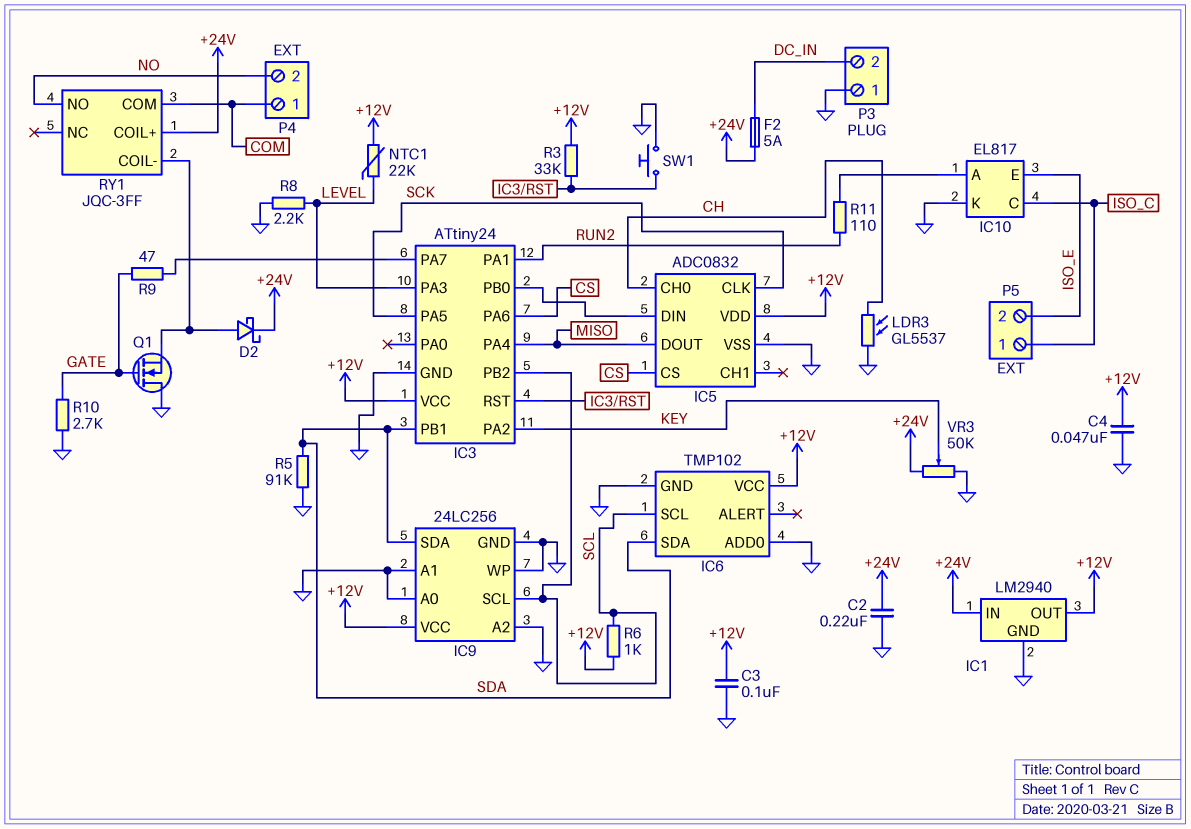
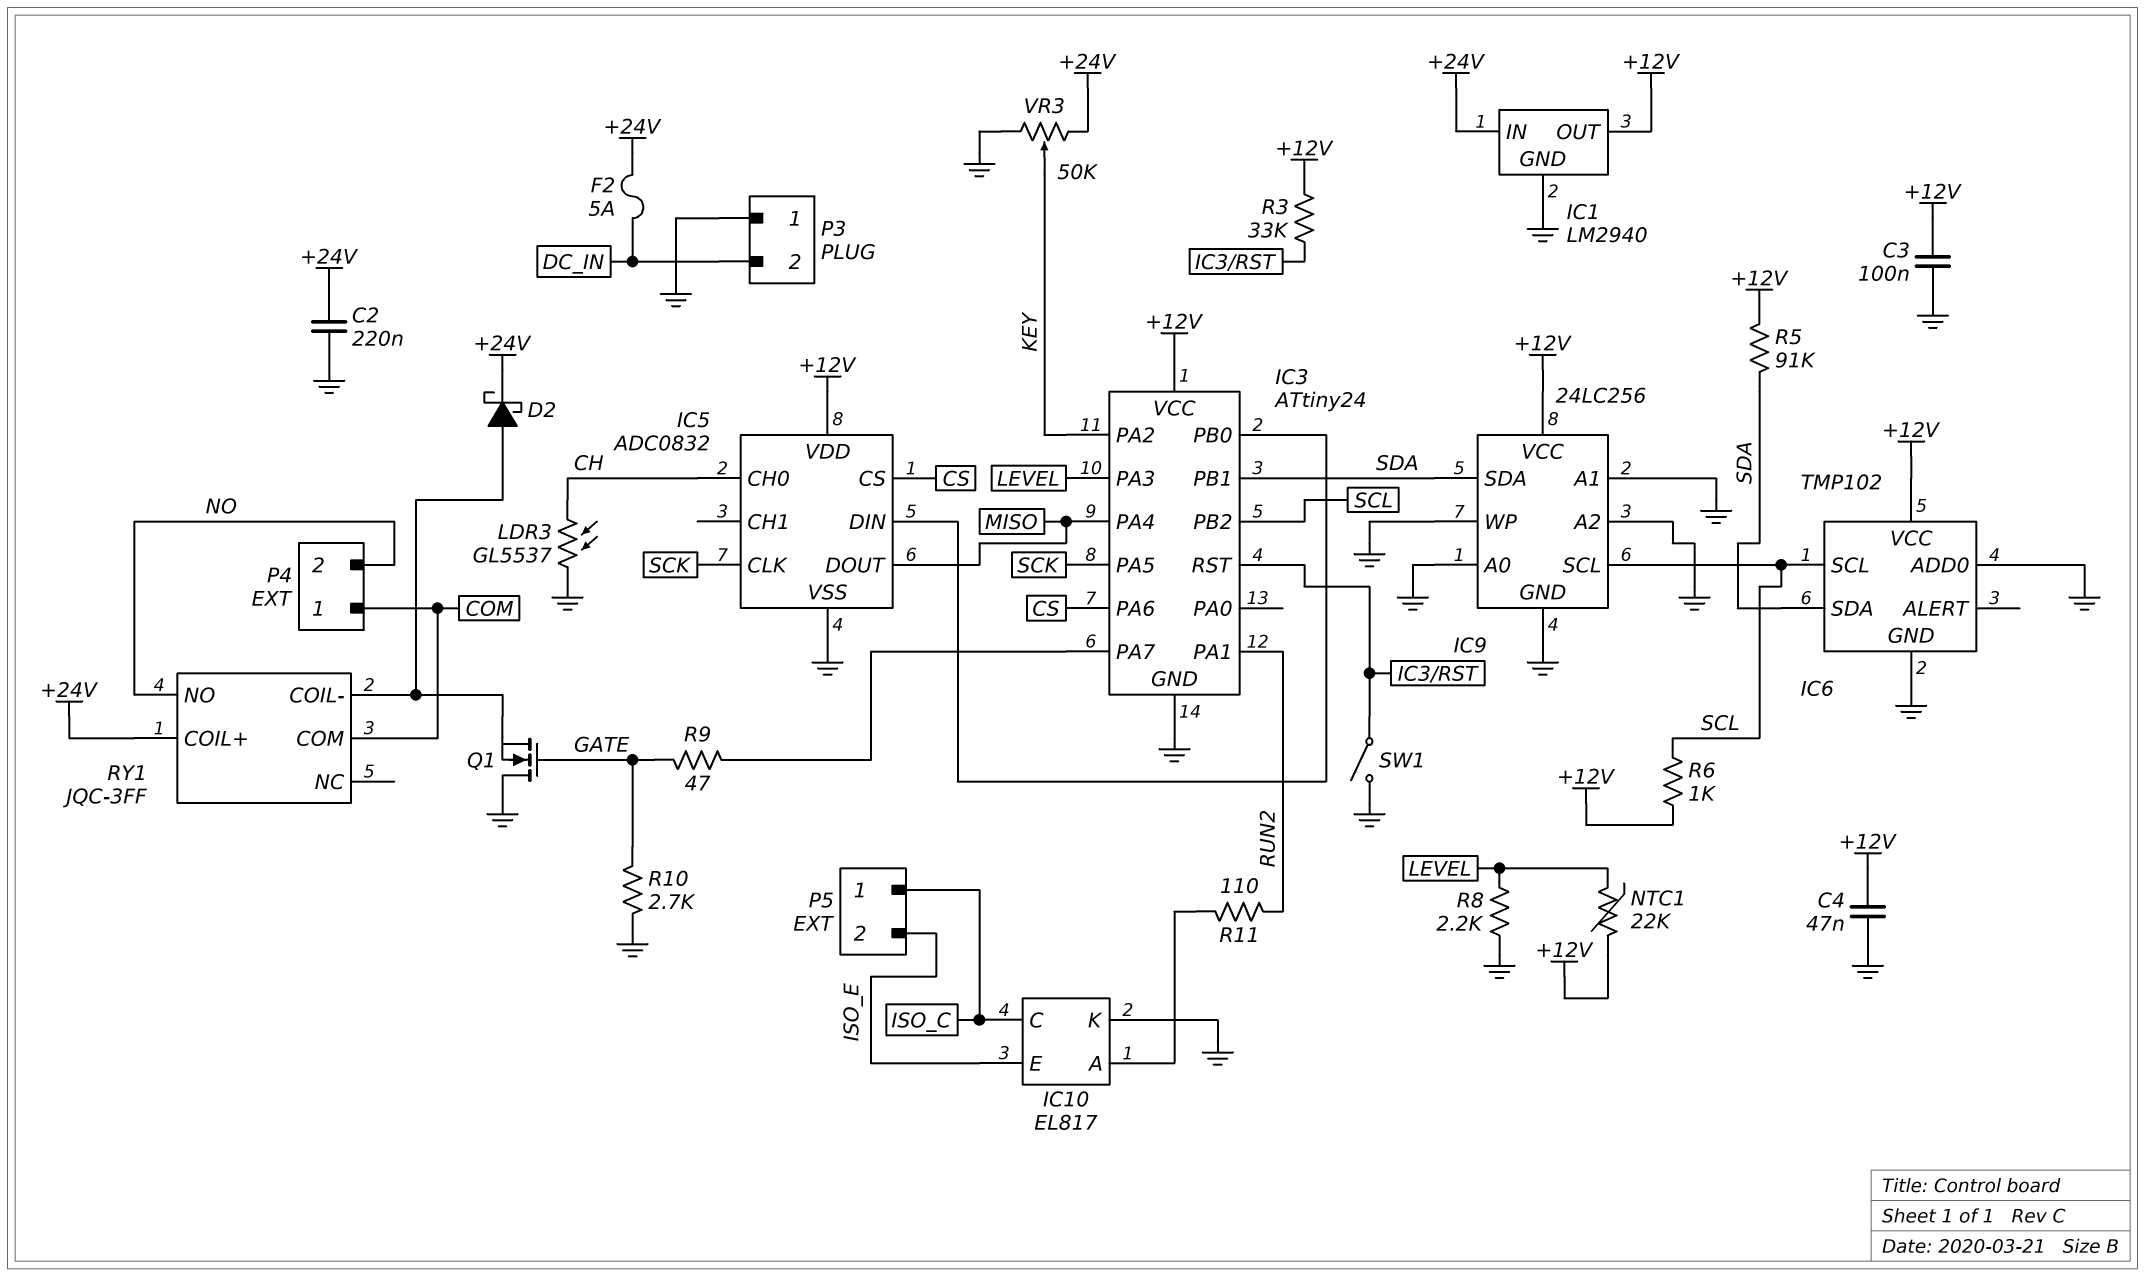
R5: 91k (GND, SDA) -> 91k (+12V, SDA)
SW1: button (GND, IC3/RST) -> switch (GND, IC3/RST)

